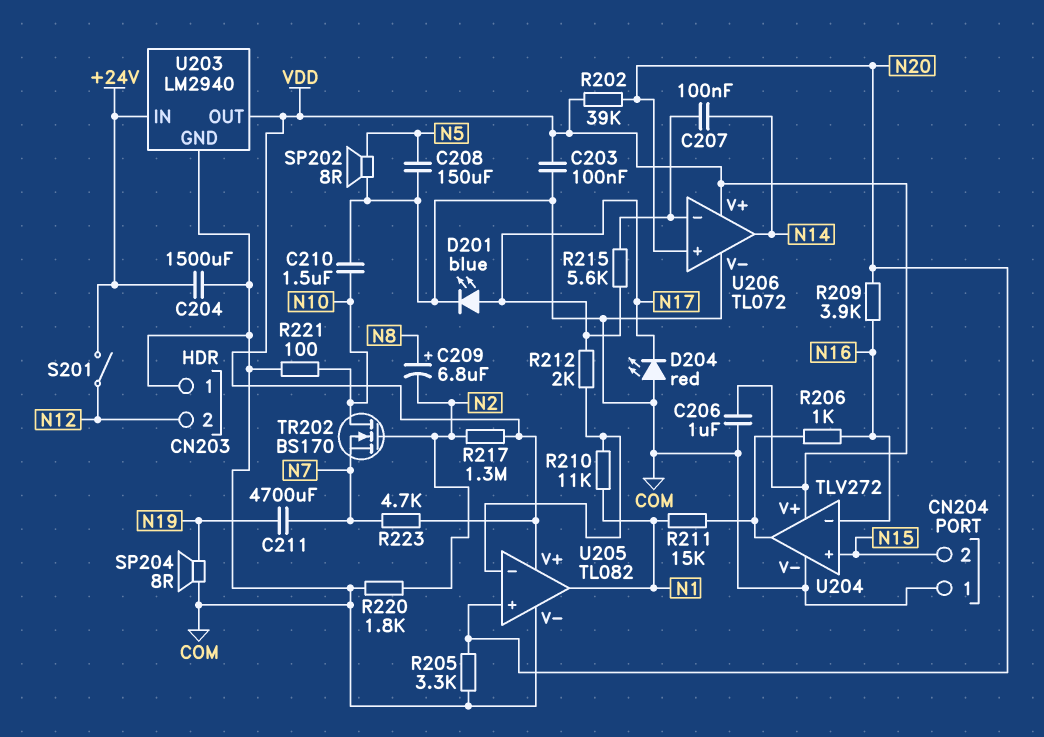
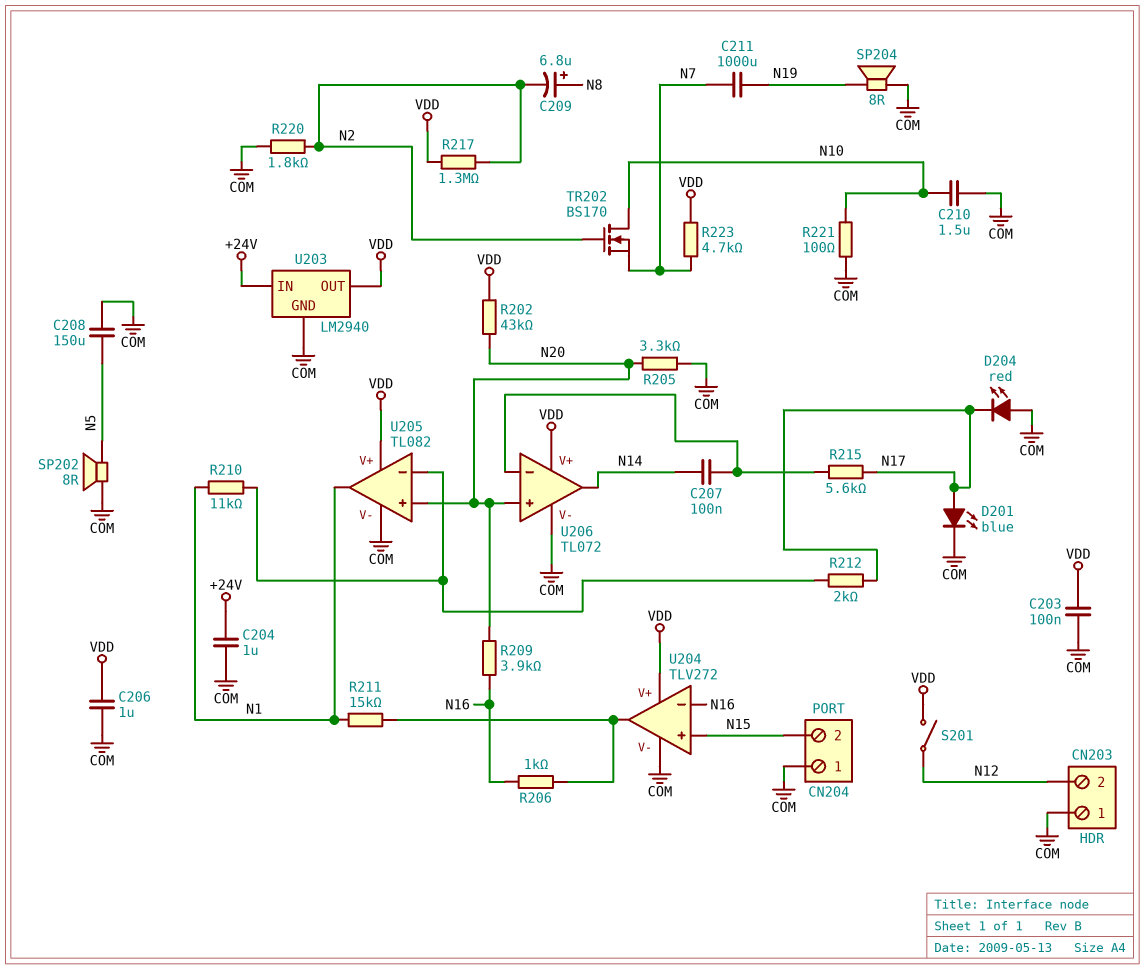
C204: 1500uF (+24V, COM) -> 1uF (+24V, COM)
C211: 4700uF (N7, N19) -> 1000uF (N7, N19)
R202: 39k (N20, VDD) -> 43k (N20, VDD)
S201: switch (+24V, N12) -> switch (N12, VDD)

